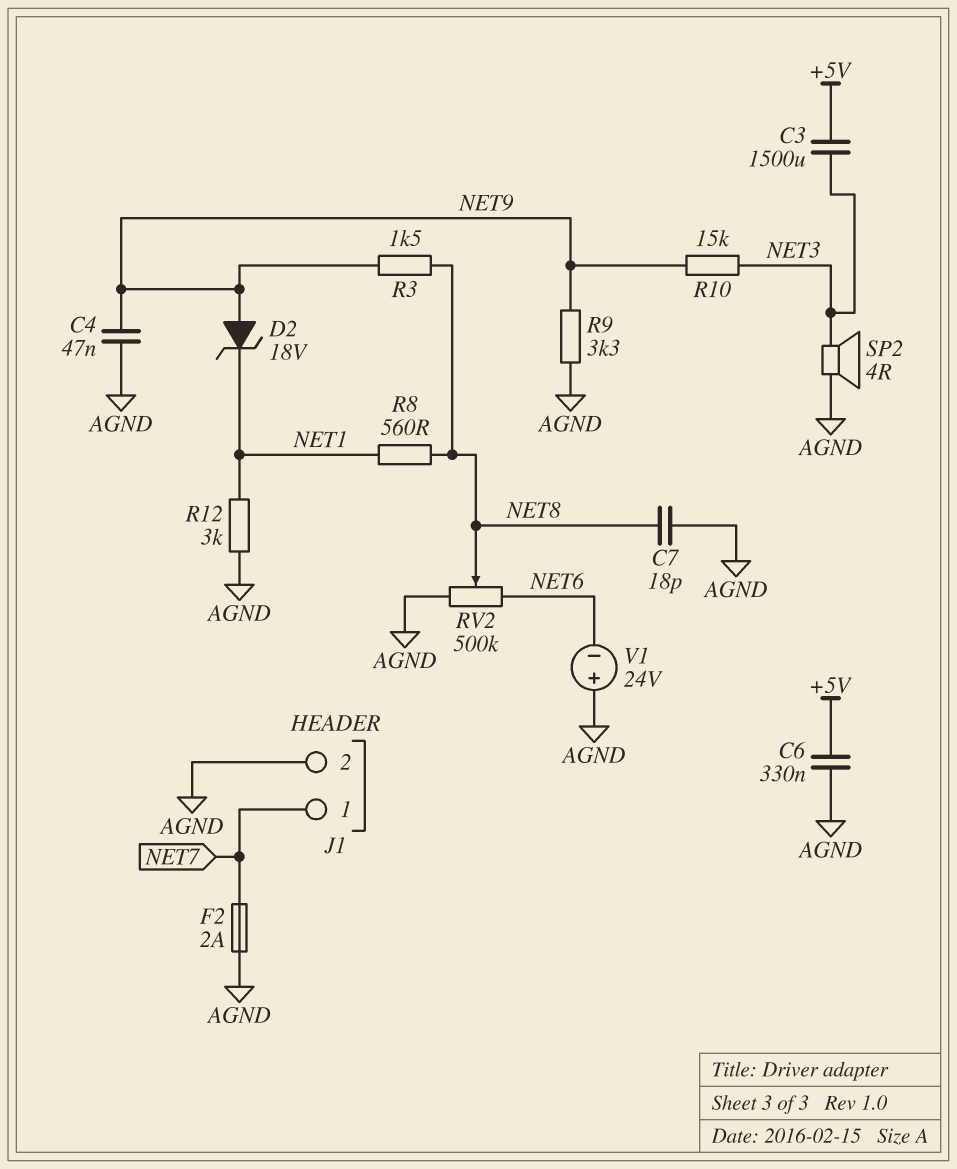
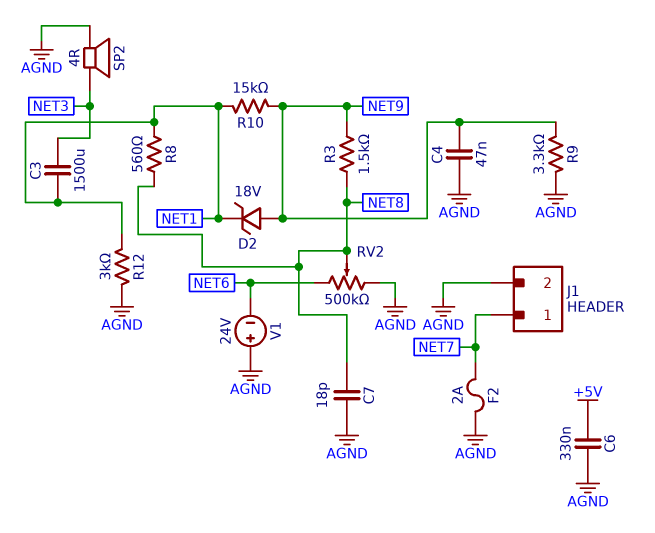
C3: 1500uF (+5V, NET3) -> 1500uF (NET1, NET3)
R10: 15k (NET3, NET9) -> 15k (NET1, NET9)

